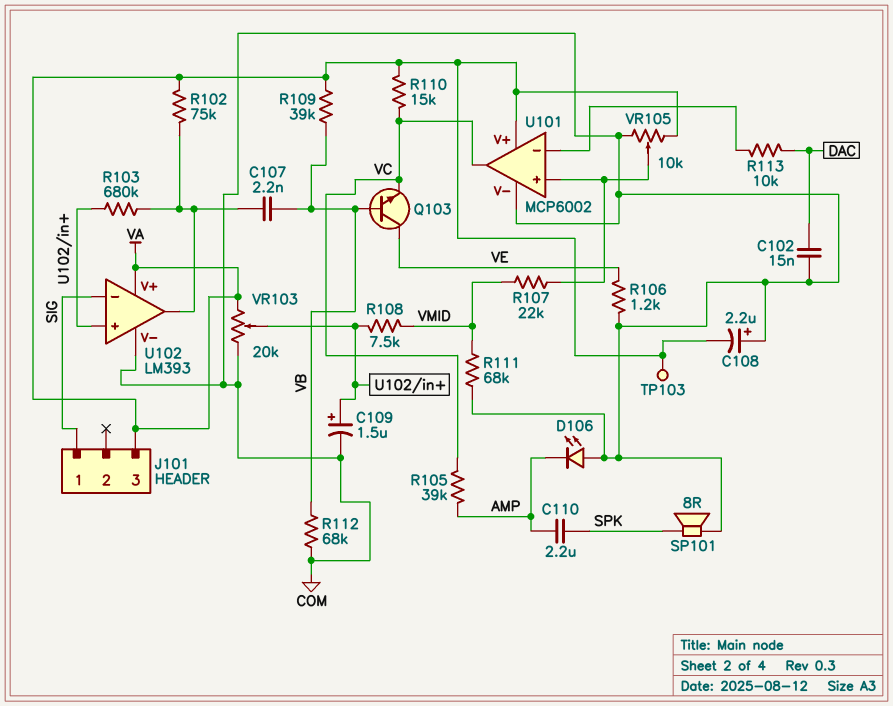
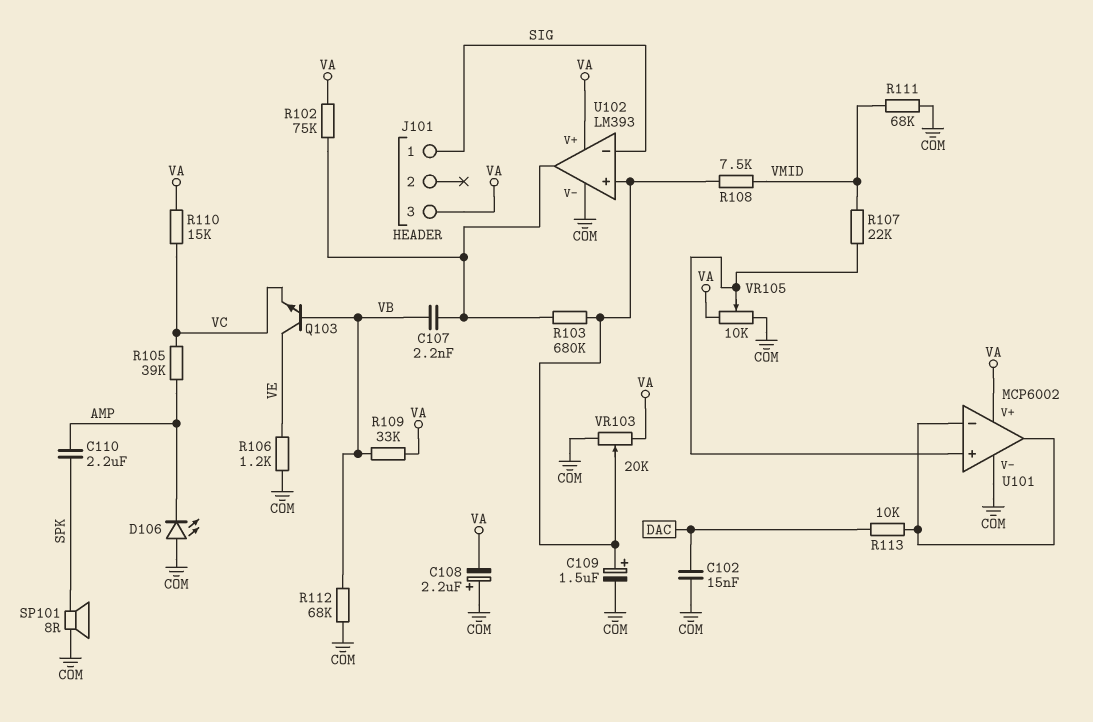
R109: 39k (VA, VB) -> 33k (VA, VB)
TP103: test point (VA) -> none
U101 pin out: VC -> U101/in-

